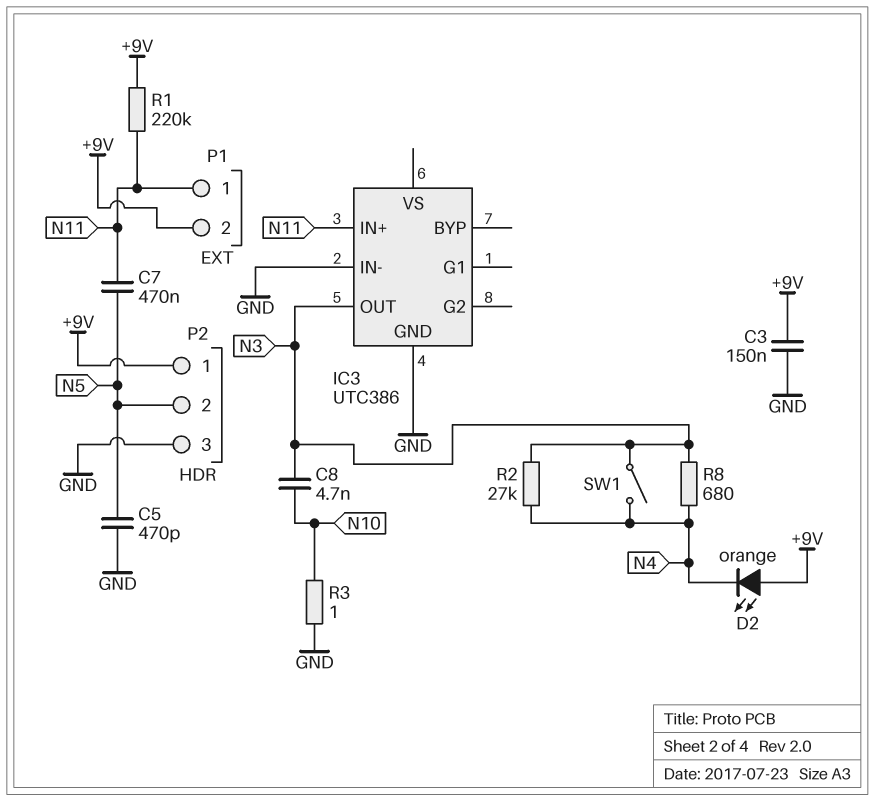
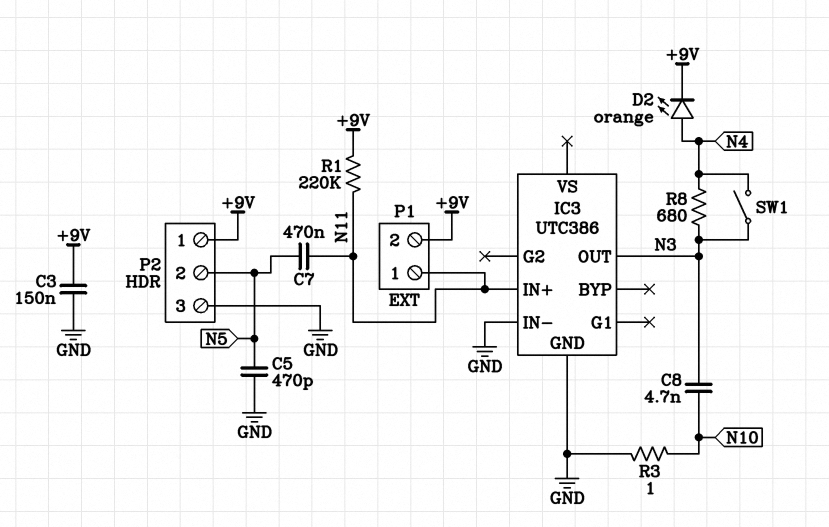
D2: LED orange (A +9V, K N4) -> LED orange (A N4, K +9V)
R2: 27k (N3, N4) -> none

